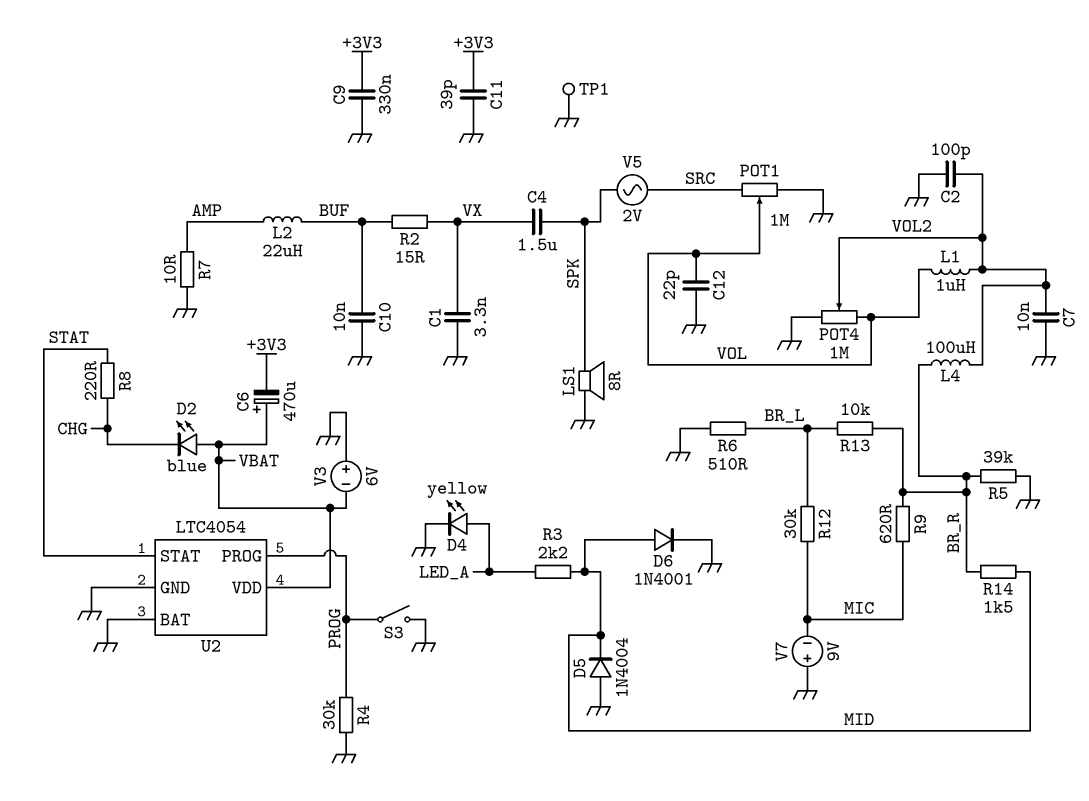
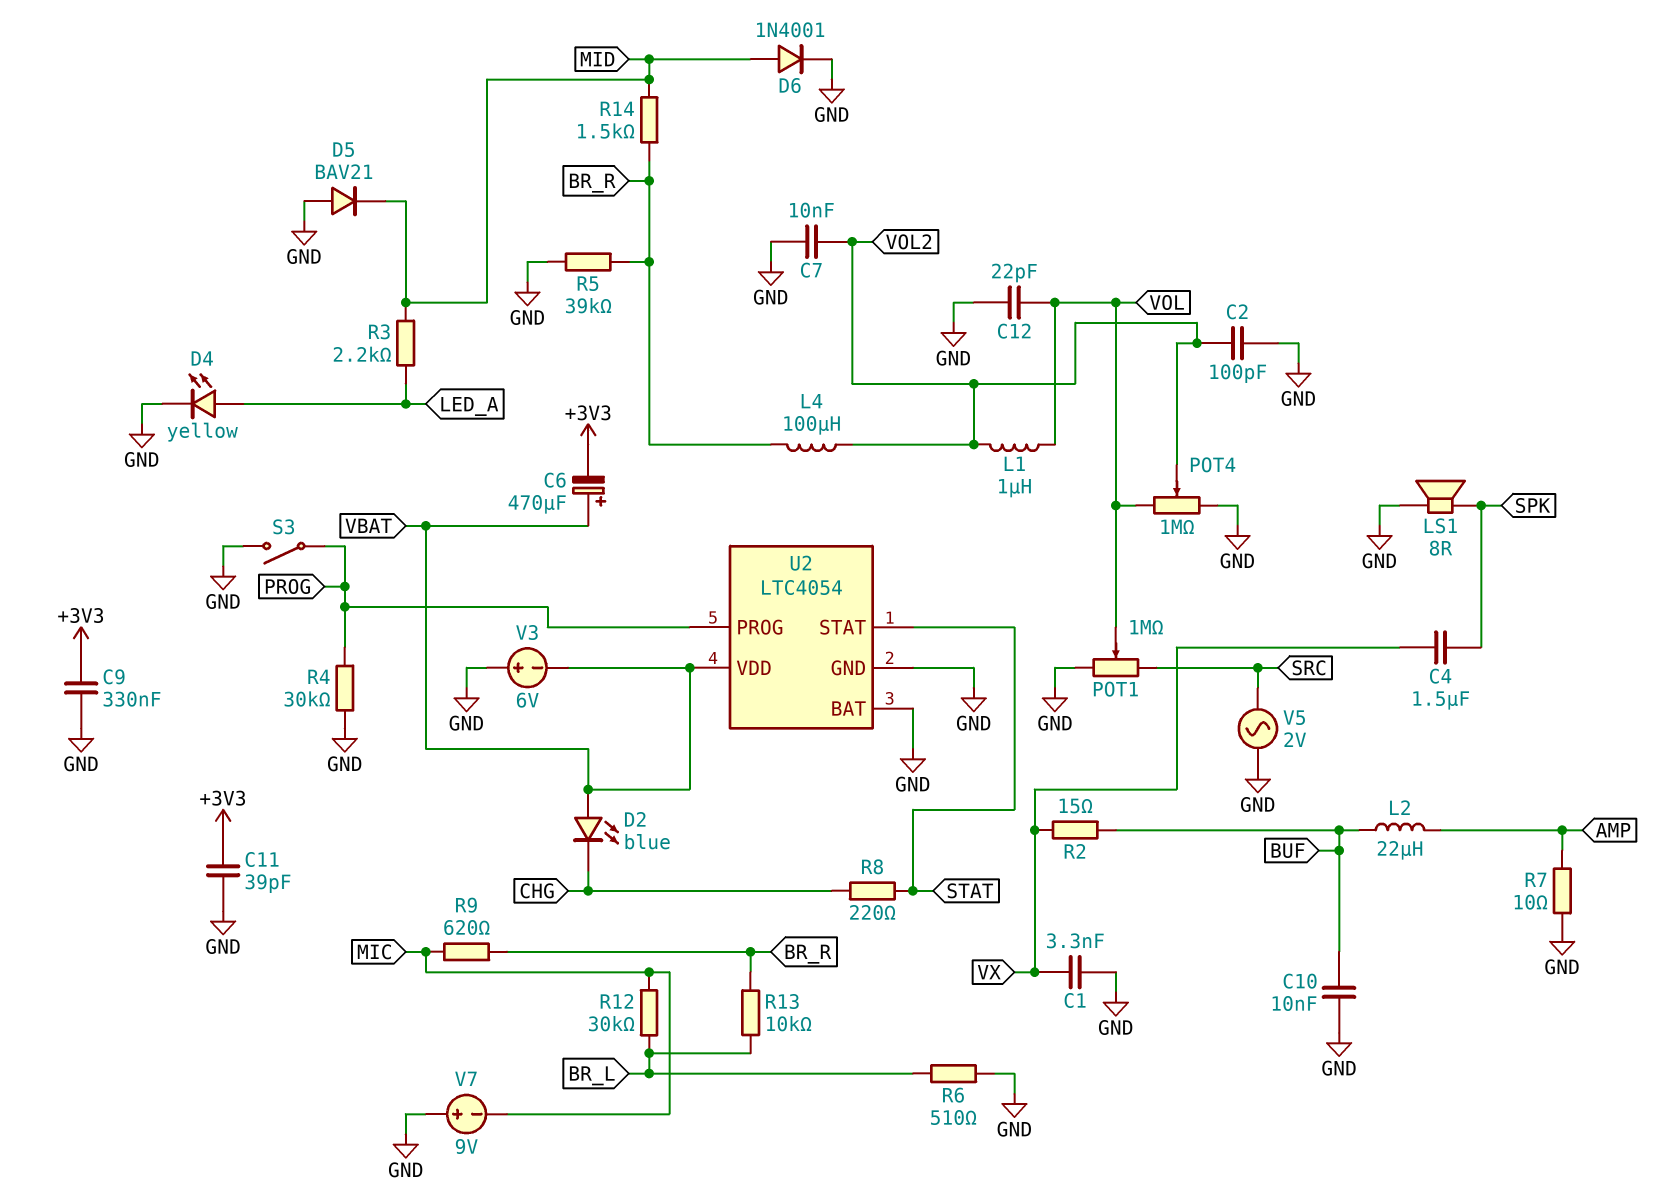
D5: diode 1N4004 (A GND, K MID) -> diode BAV21 (A GND, K MID)
TP1: test point (GND) -> none
V5: AC 2V (SPK, SRC) -> AC 2V (GND, SRC)

